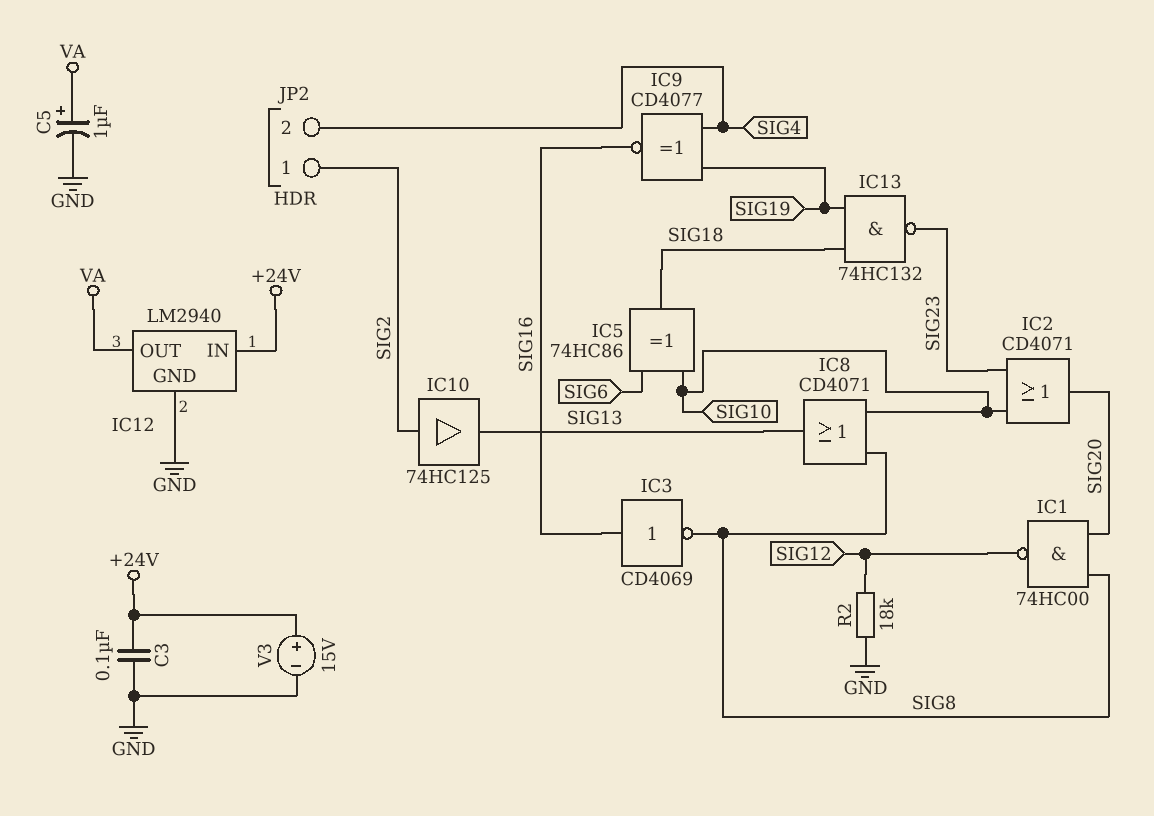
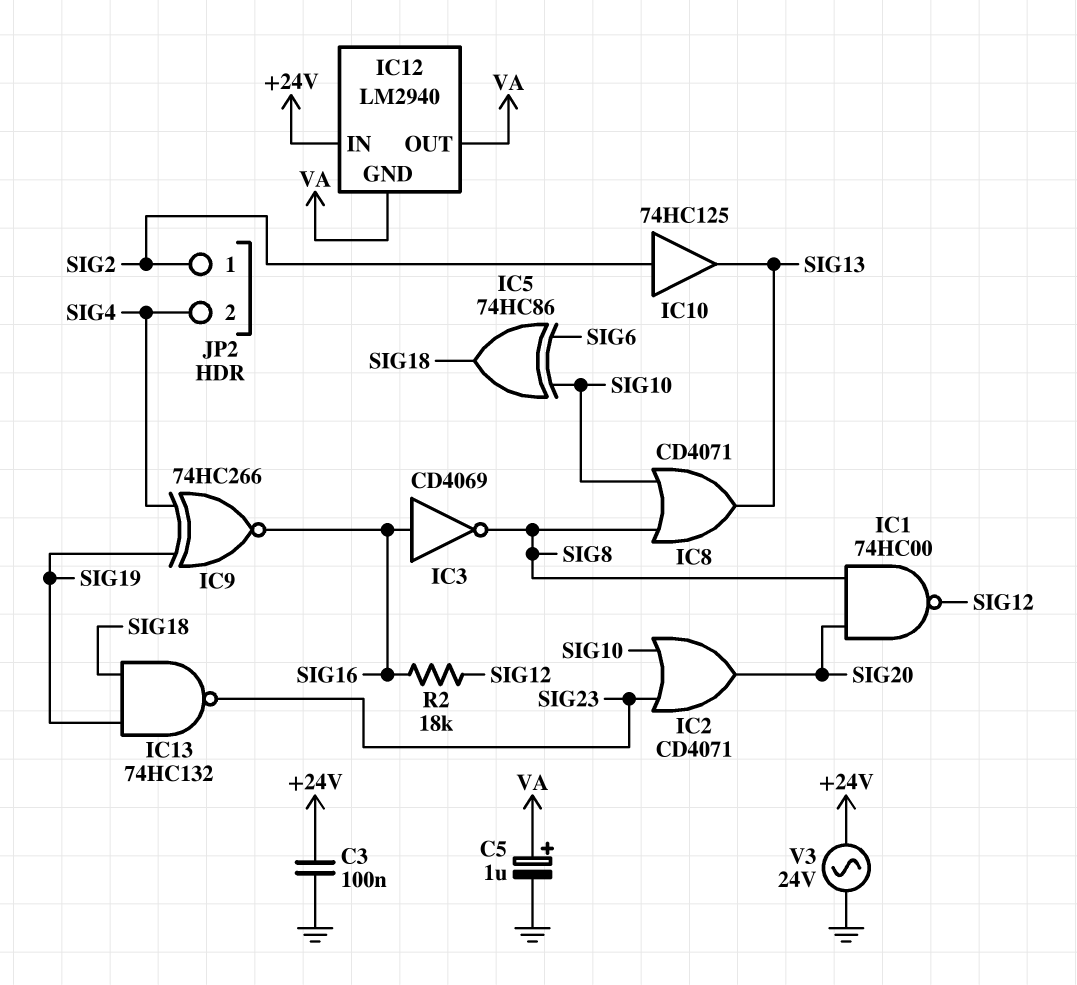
IC9: XNOR CD4077 (in SIG4, in SIG19, out SIG16) -> XNOR 74HC266 (in SIG4, in SIG19, out SIG16)
IC12 pin GND: GND -> VA
R2: 18k (GND, SIG12) -> 18k (SIG12, SIG16)
V3: 15V (plus +24V, minus GND) -> AC 24V (+24V, GND)

